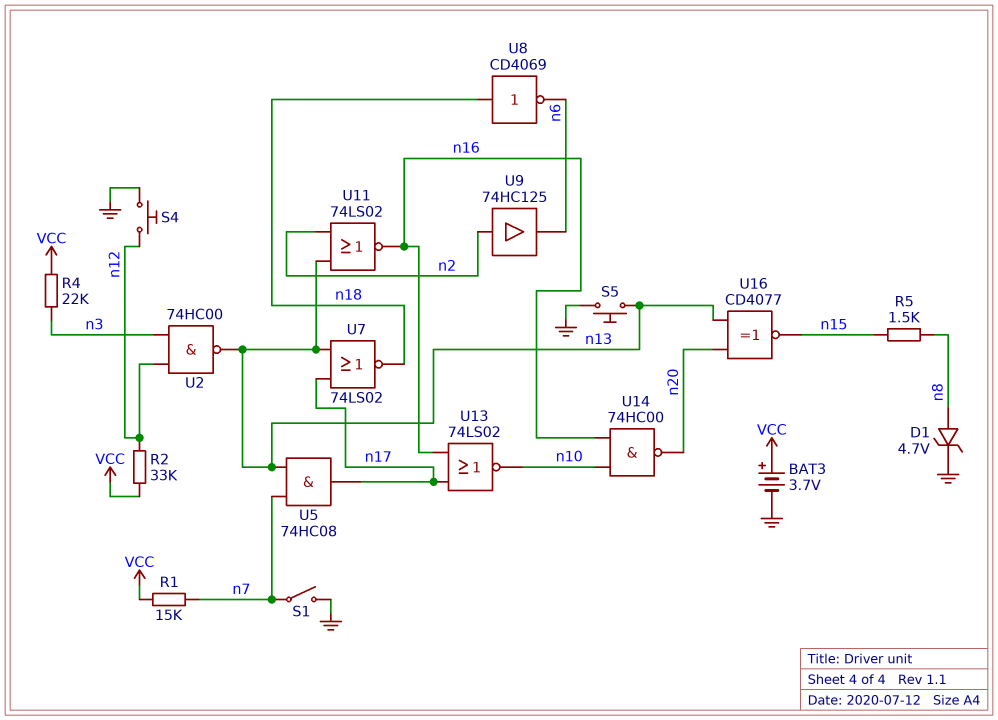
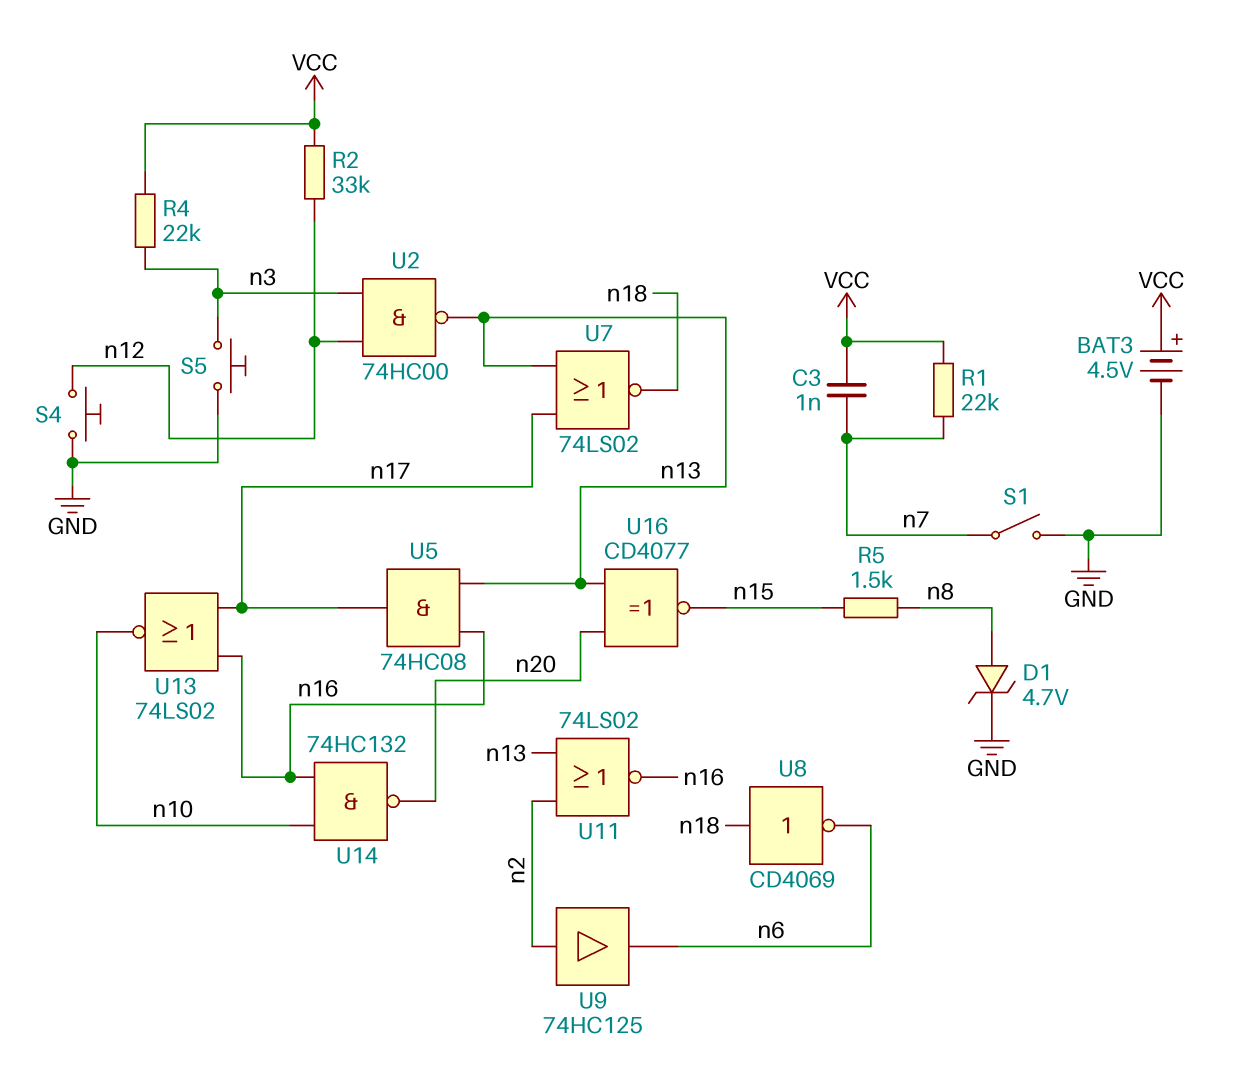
BAT3: 3.7V (plus VCC, minus GND) -> 4.5V (plus VCC, minus GND)
C3: none -> 1nF (VCC, n7)
R1: 15k (VCC, n7) -> 22k (VCC, n7)
S5: button (GND, n13) -> button (GND, n3)
U5: AND 74HC08 (in n7, in n13, out n17) -> AND 74HC08 (in n13, in n16, out n17)
U14: NAND 74HC00 (in n10, in n16, out n20) -> NAND 74HC132 (in n10, in n16, out n20)

